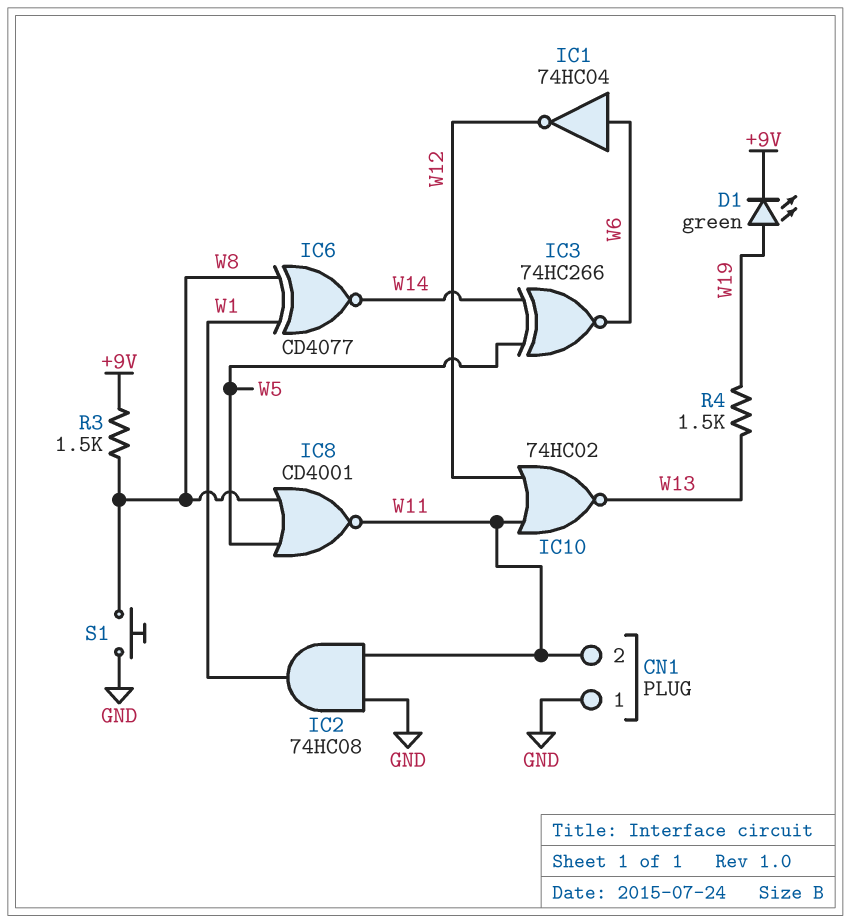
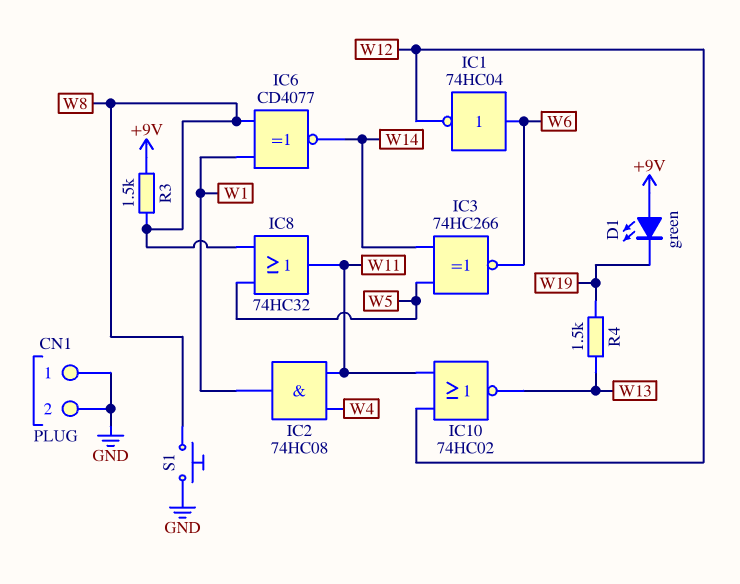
CN1 pin 2: W11 -> GND
D1: LED green (A W19, K +9V) -> LED green (A +9V, K W19)
IC2: AND 74HC08 (in GND, in W11, out W1) -> AND 74HC08 (in W4, in W11, out W1)
IC8: NOR CD4001 (in W5, in W8, out W11) -> OR 74HC32 (in W5, in W8, out W11)

